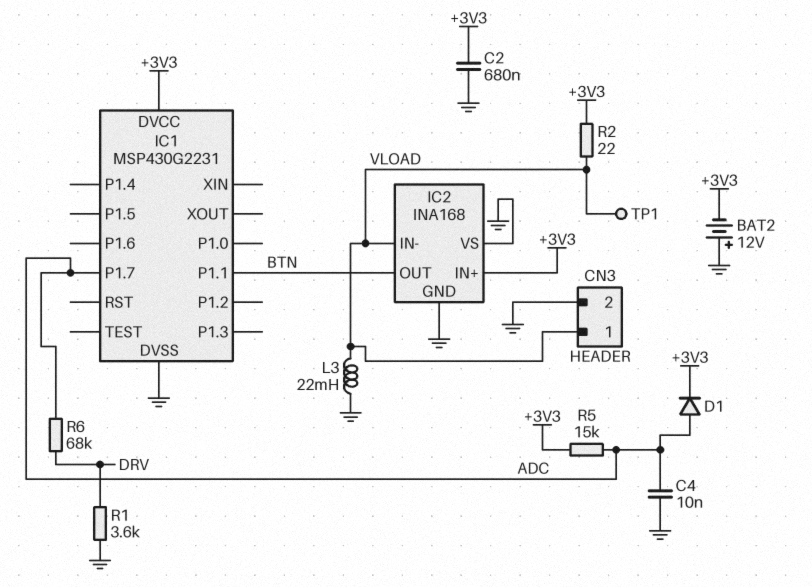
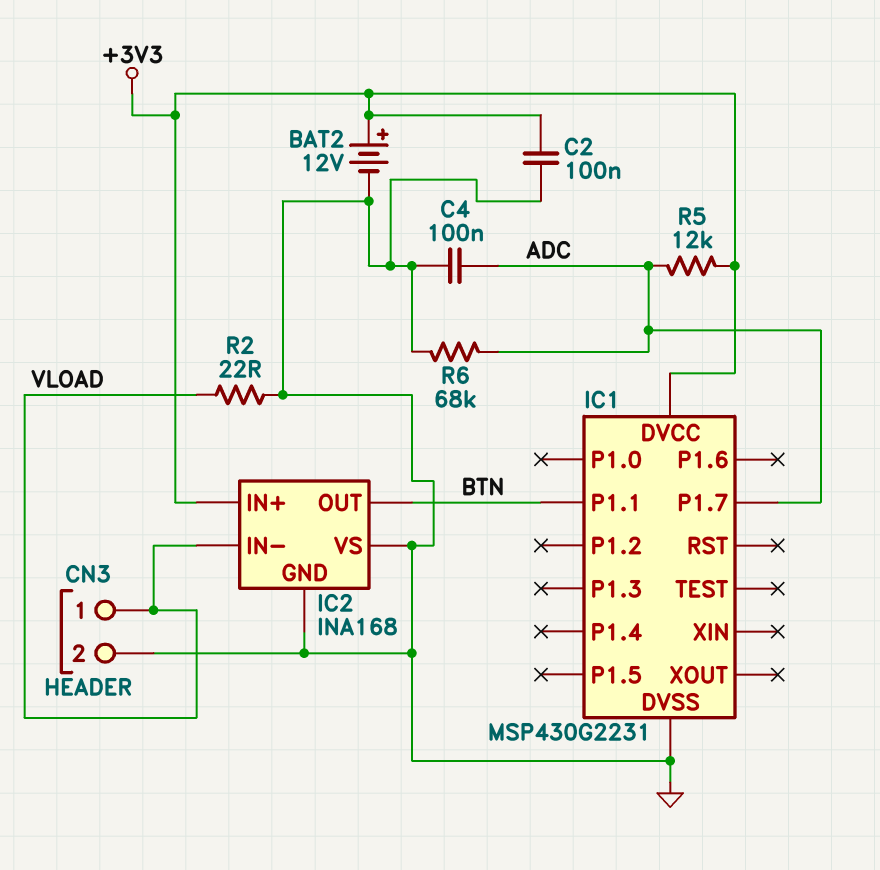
BAT2: 12V (plus GND, minus +3V3) -> 12V (plus +3V3, minus GND)
C2: 680nF (+3V3, GND) -> 100nF (+3V3, GND)
C4: 10nF (ADC, GND) -> 100nF (ADC, GND)
D1: diode (A ADC, K +3V3) -> none
L3: 22mH (GND, VLOAD) -> none
R1: 3.6k (DRV, GND) -> none
R2: 22 (+3V3, VLOAD) -> 22 (GND, VLOAD)
R5: 15k (+3V3, ADC) -> 12k (+3V3, ADC)
R6: 68k (ADC, DRV) -> 68k (ADC, GND)
TP1: test point (VLOAD) -> none

